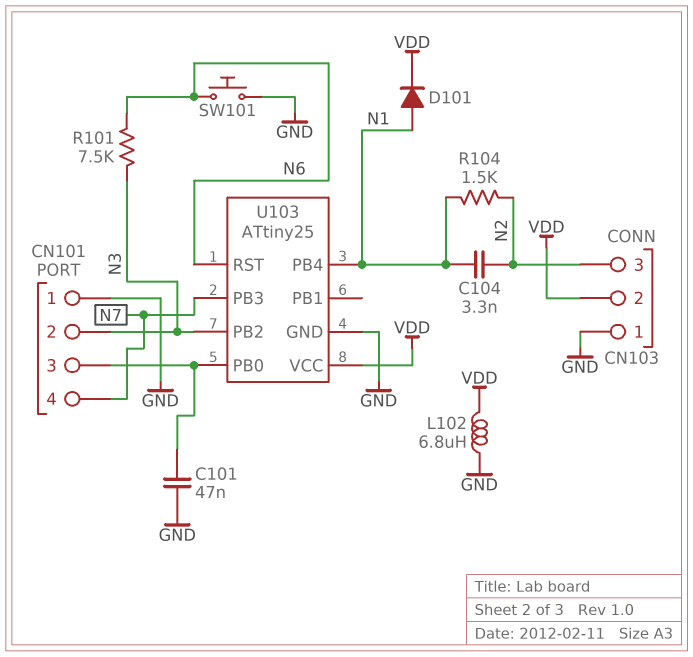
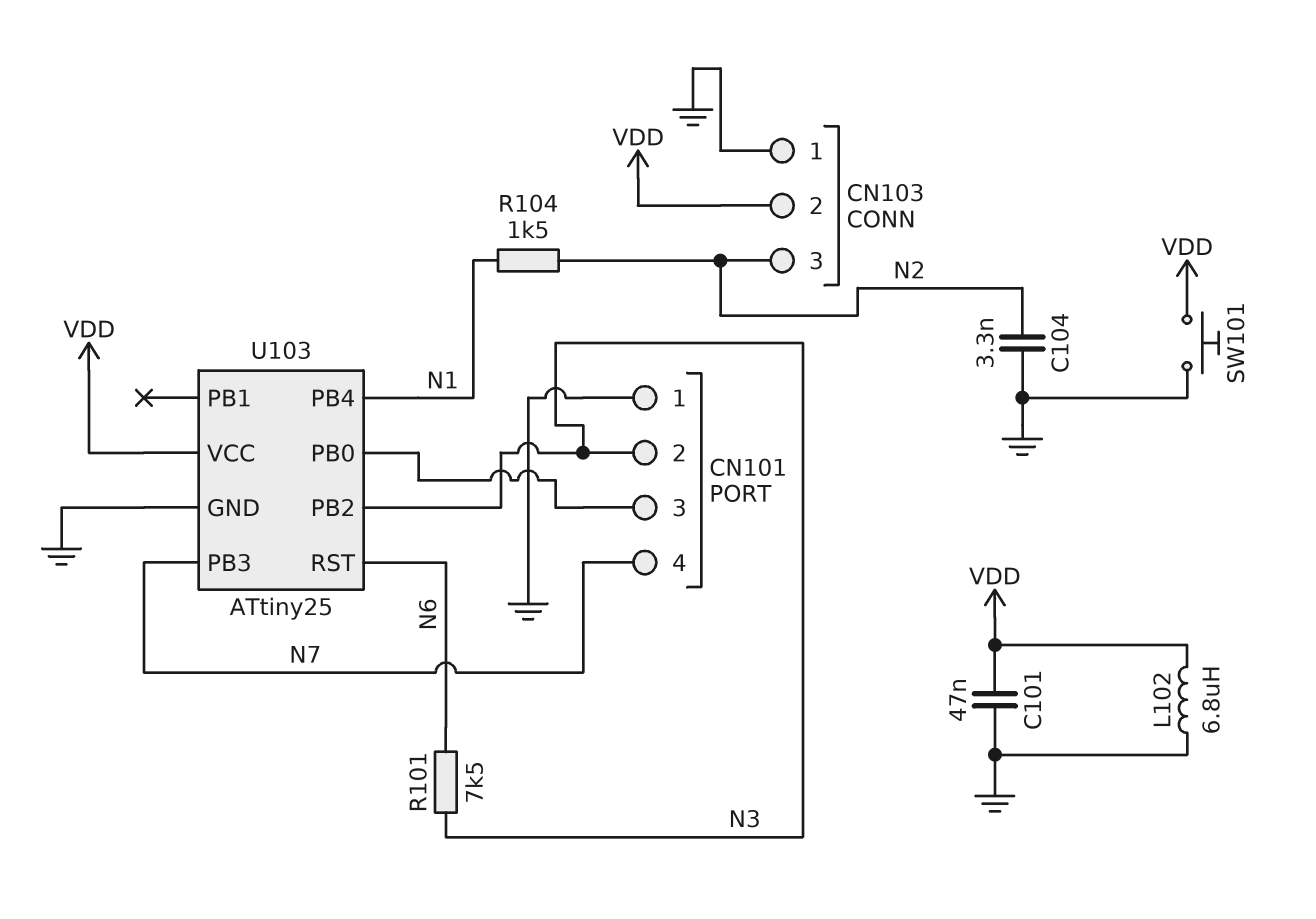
C101: 47nF (CN101/3, GND) -> 47nF (GND, VDD)
C104: 3.3nF (N1, N2) -> 3.3nF (GND, N2)
D101: diode (A N1, K VDD) -> none
SW101: button (GND, N6) -> button (GND, VDD)

